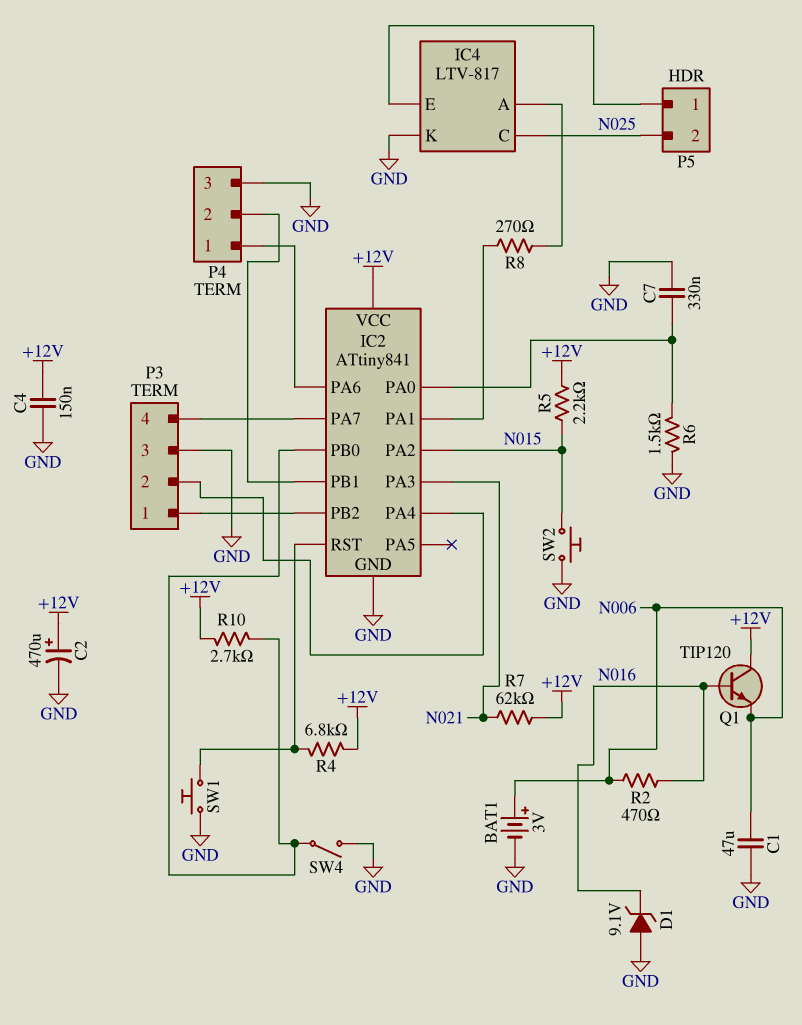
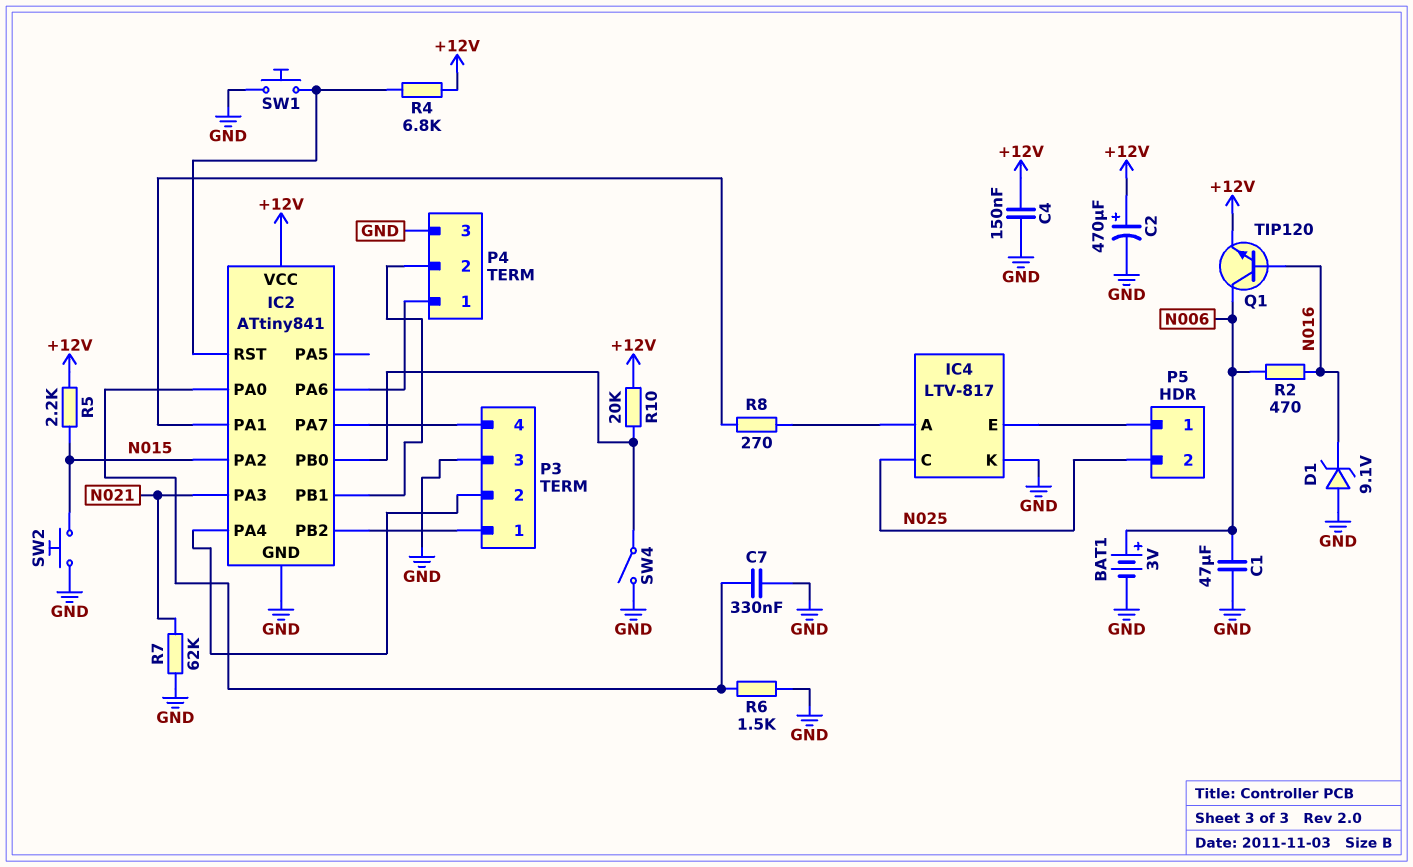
Q1: NPN TIP120 (B N016, C +12V, E N006) -> NPN TIP120 (B N016, C N006, E +12V)
R7: 62k (+12V, N021) -> 62k (GND, N021)
R10: 2.7k (+12V, IC2/PB0) -> 20k (+12V, IC2/PB0)

